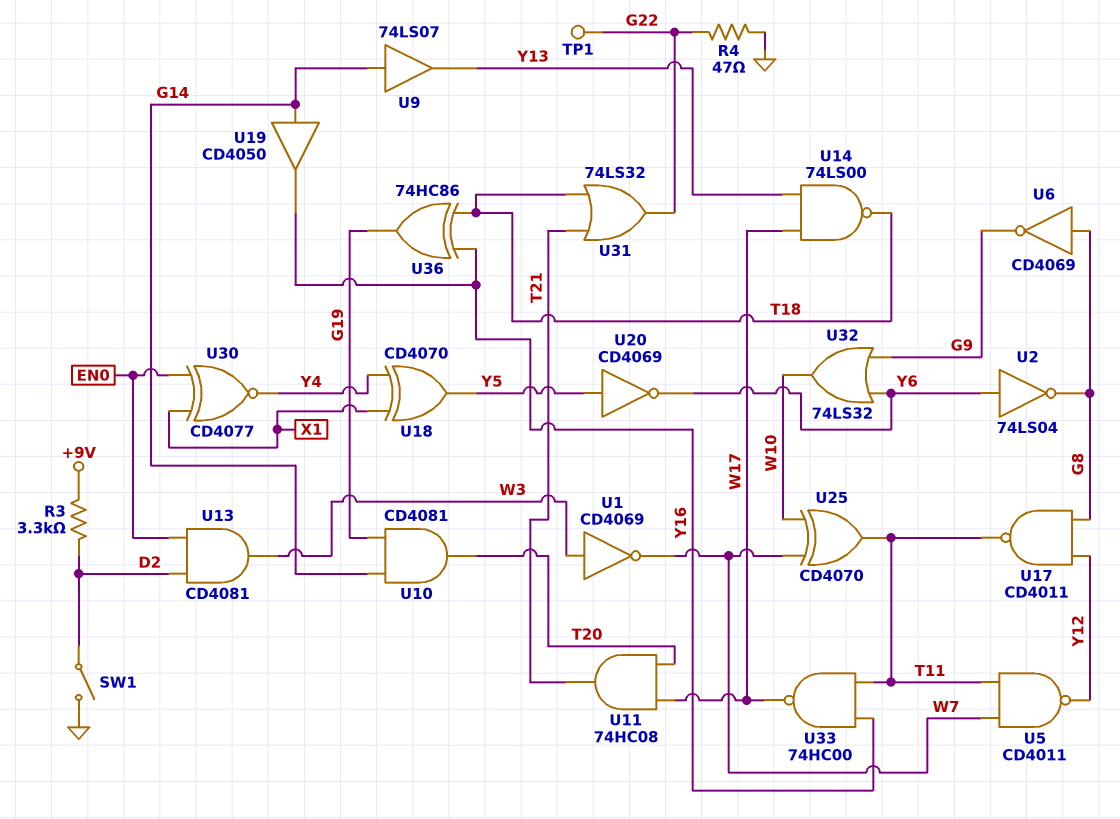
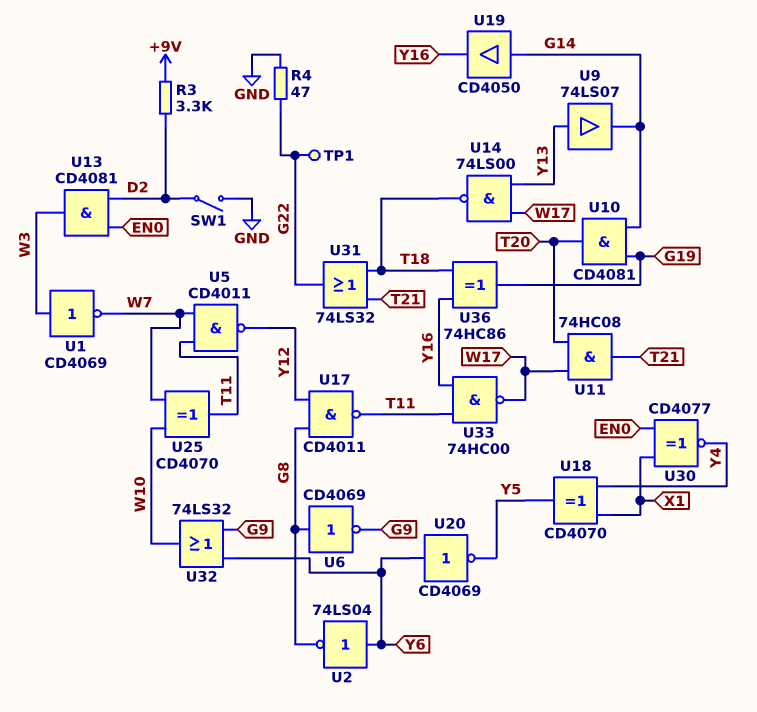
U9: buffer 74LS07 (in G14, out Y13) -> buffer 74LS07 (in Y13, out G14)
U20: NOT CD4069 (in Y5, out Y6) -> NOT CD4069 (in Y6, out Y5)

